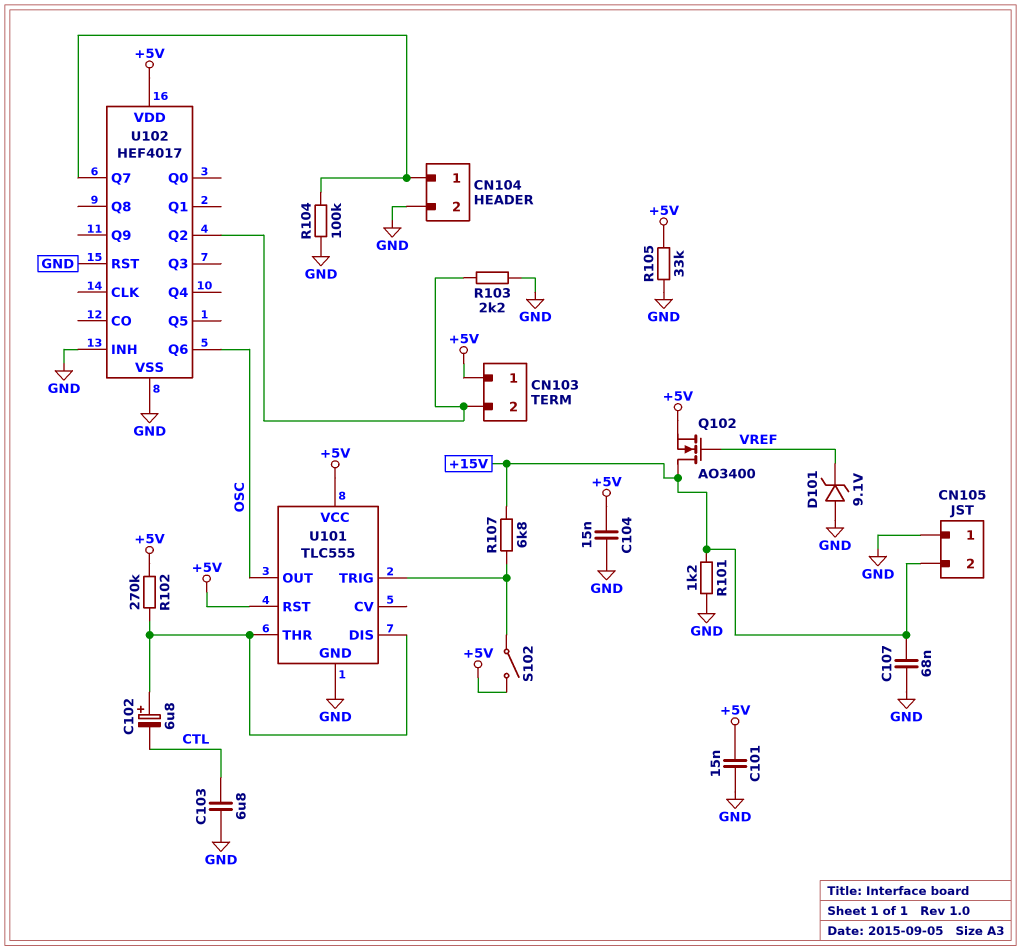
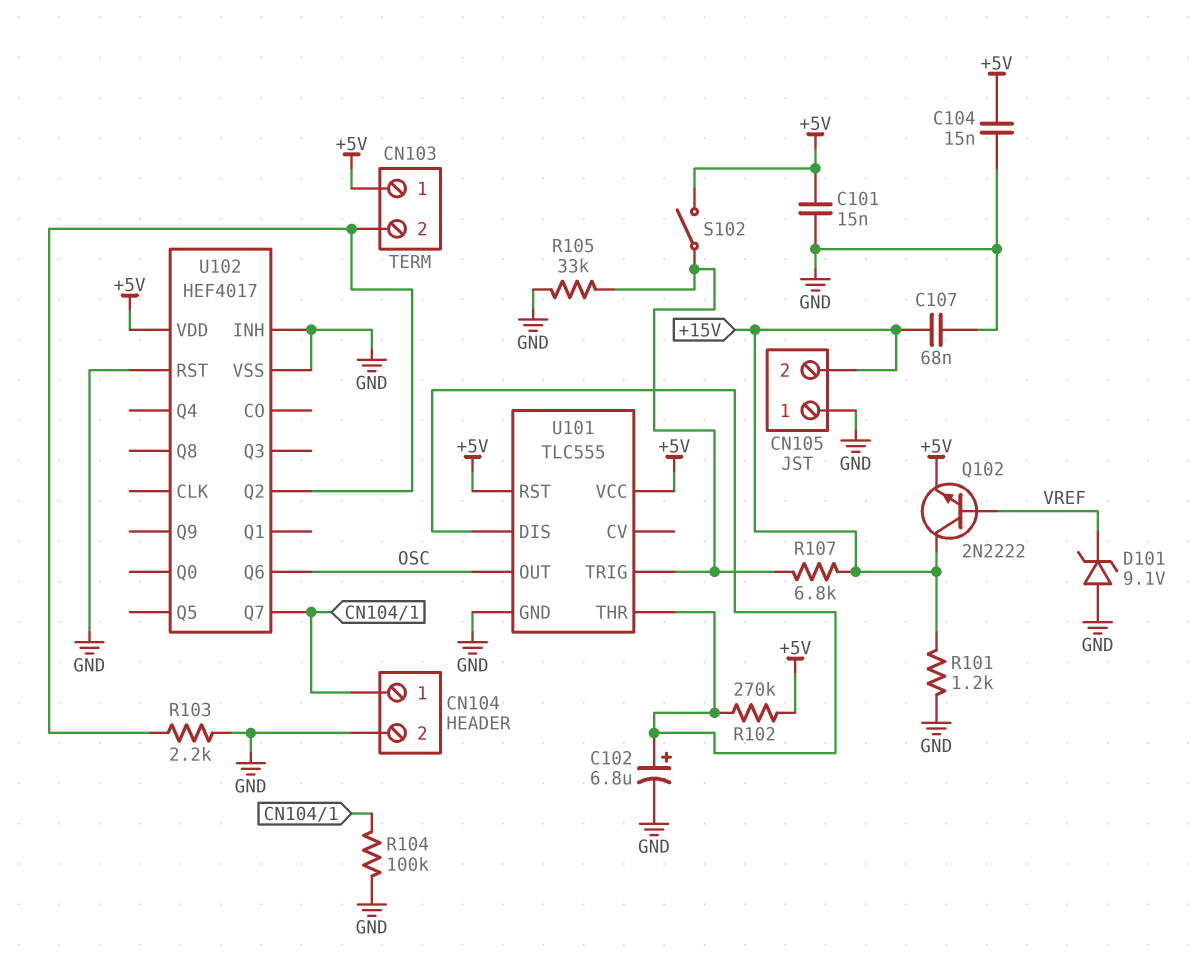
C102: 6.8uF (plus U101/DIS, minus CTL) -> 6.8uF (plus U101/DIS, minus GND)
C103: 6.8uF (CTL, GND) -> none
Q102: NMOS AO3400 (G VREF, D +15V, S +5V) -> NPN 2N2222 (B VREF, C +15V, E +5V)
R105: 33k (+5V, GND) -> 33k (GND, U101/TRIG)

